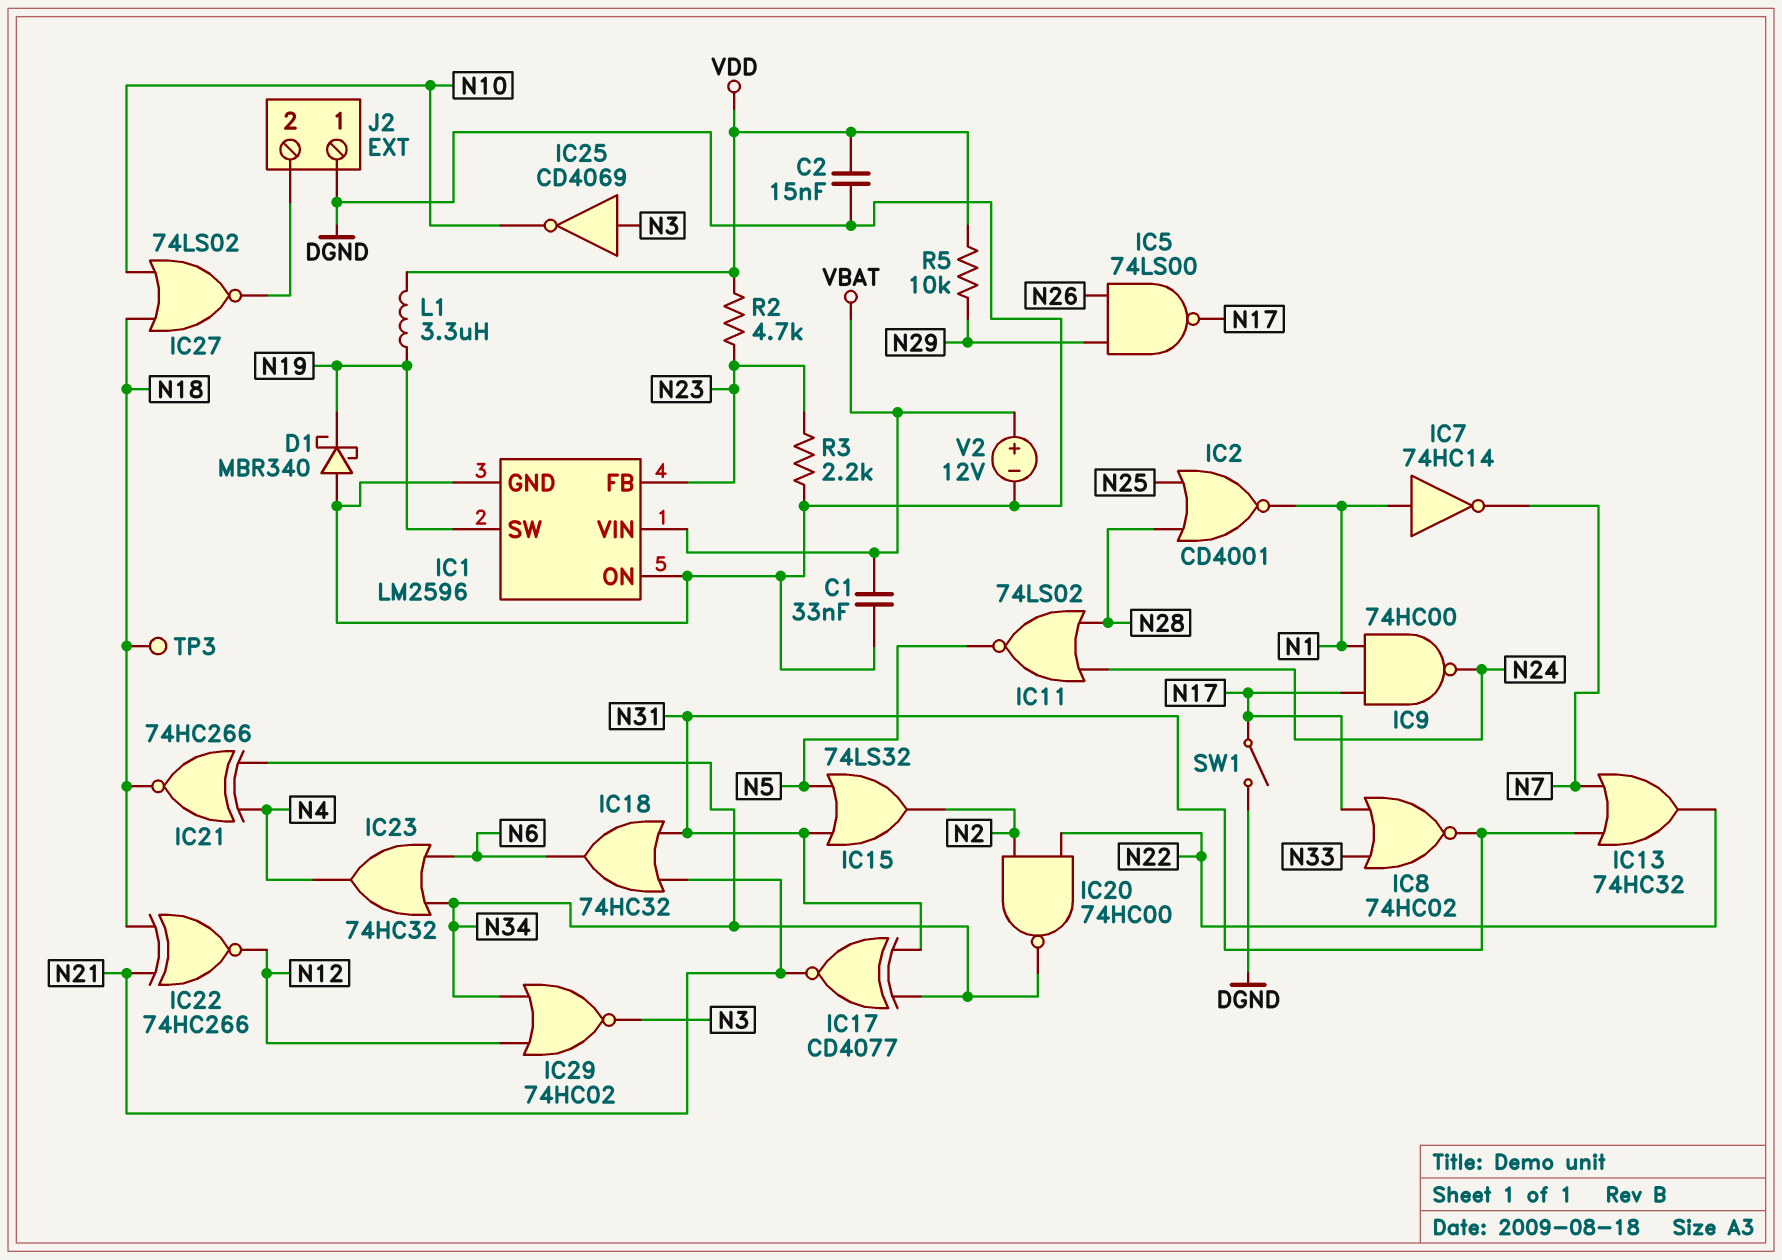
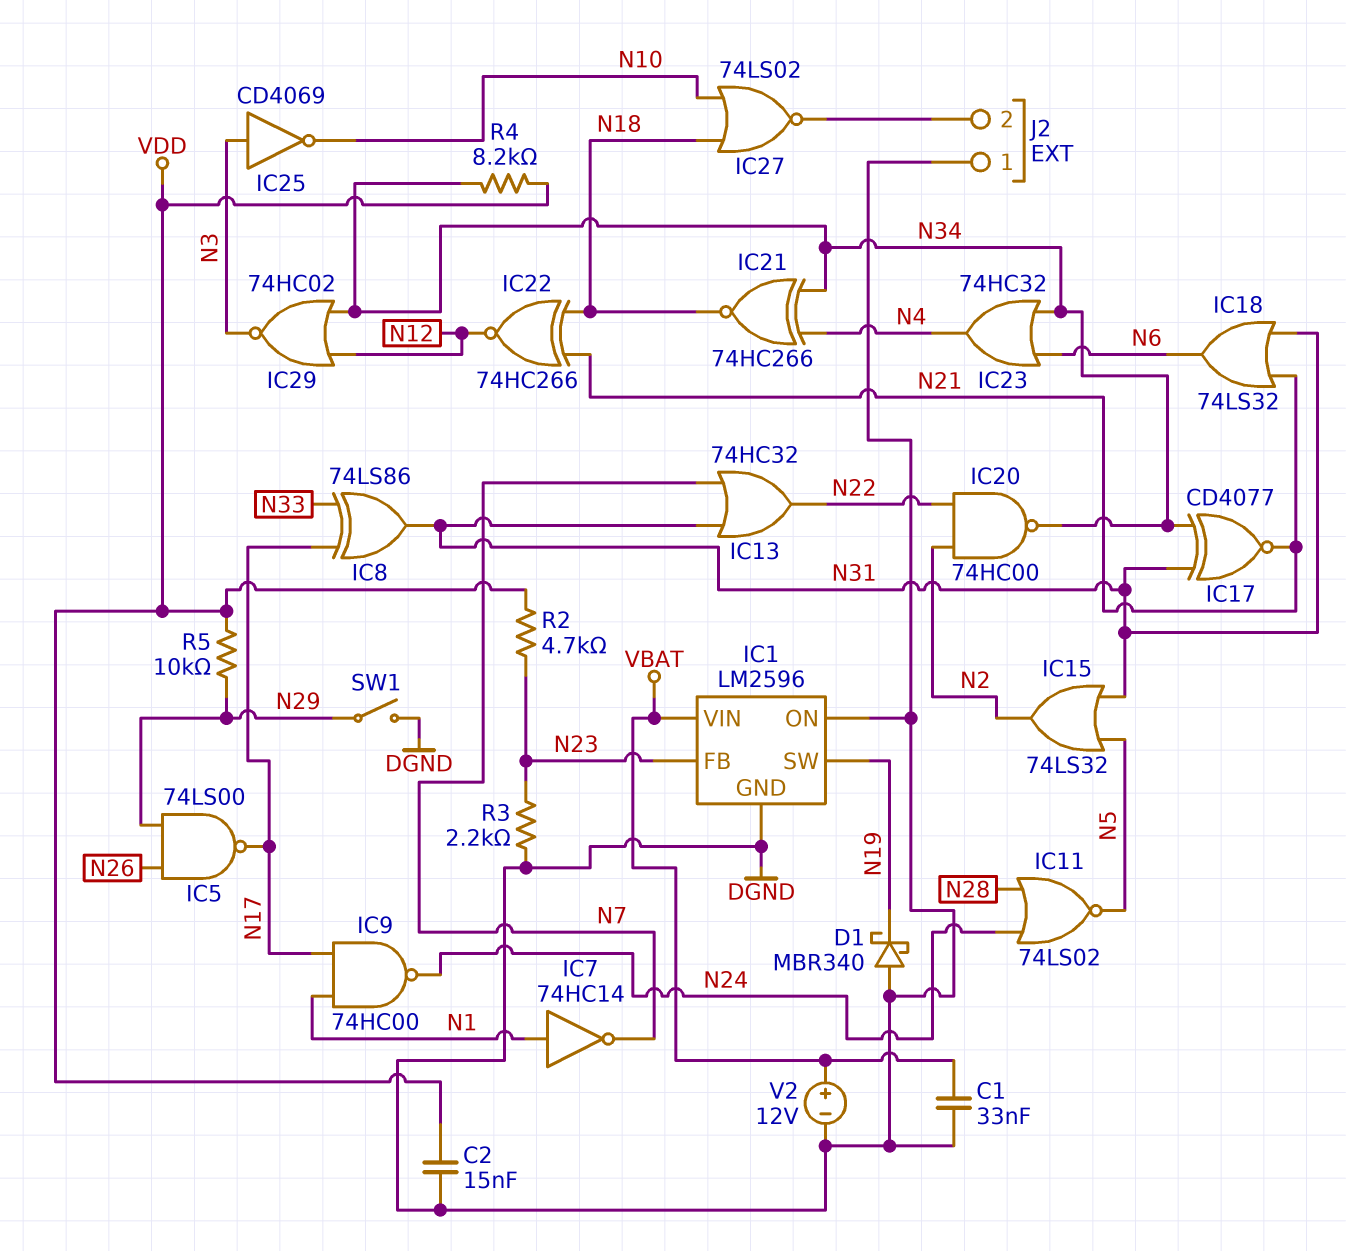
IC2: NOR CD4001 (in N25, in N28, out N1) -> none
IC8: NOR 74HC02 (in N17, in N33, out N31) -> XOR 74LS86 (in N17, in N33, out N31)
IC18: OR 74HC32 (in N21, in N31, out N6) -> OR 74LS32 (in N21, in N31, out N6)
L1: 3.3uH (N19, VDD) -> none
R4: none -> 8.2k (N34, VDD)
SW1: switch (DGND, N17) -> switch (DGND, N29)
TP3: test point (N18) -> none

